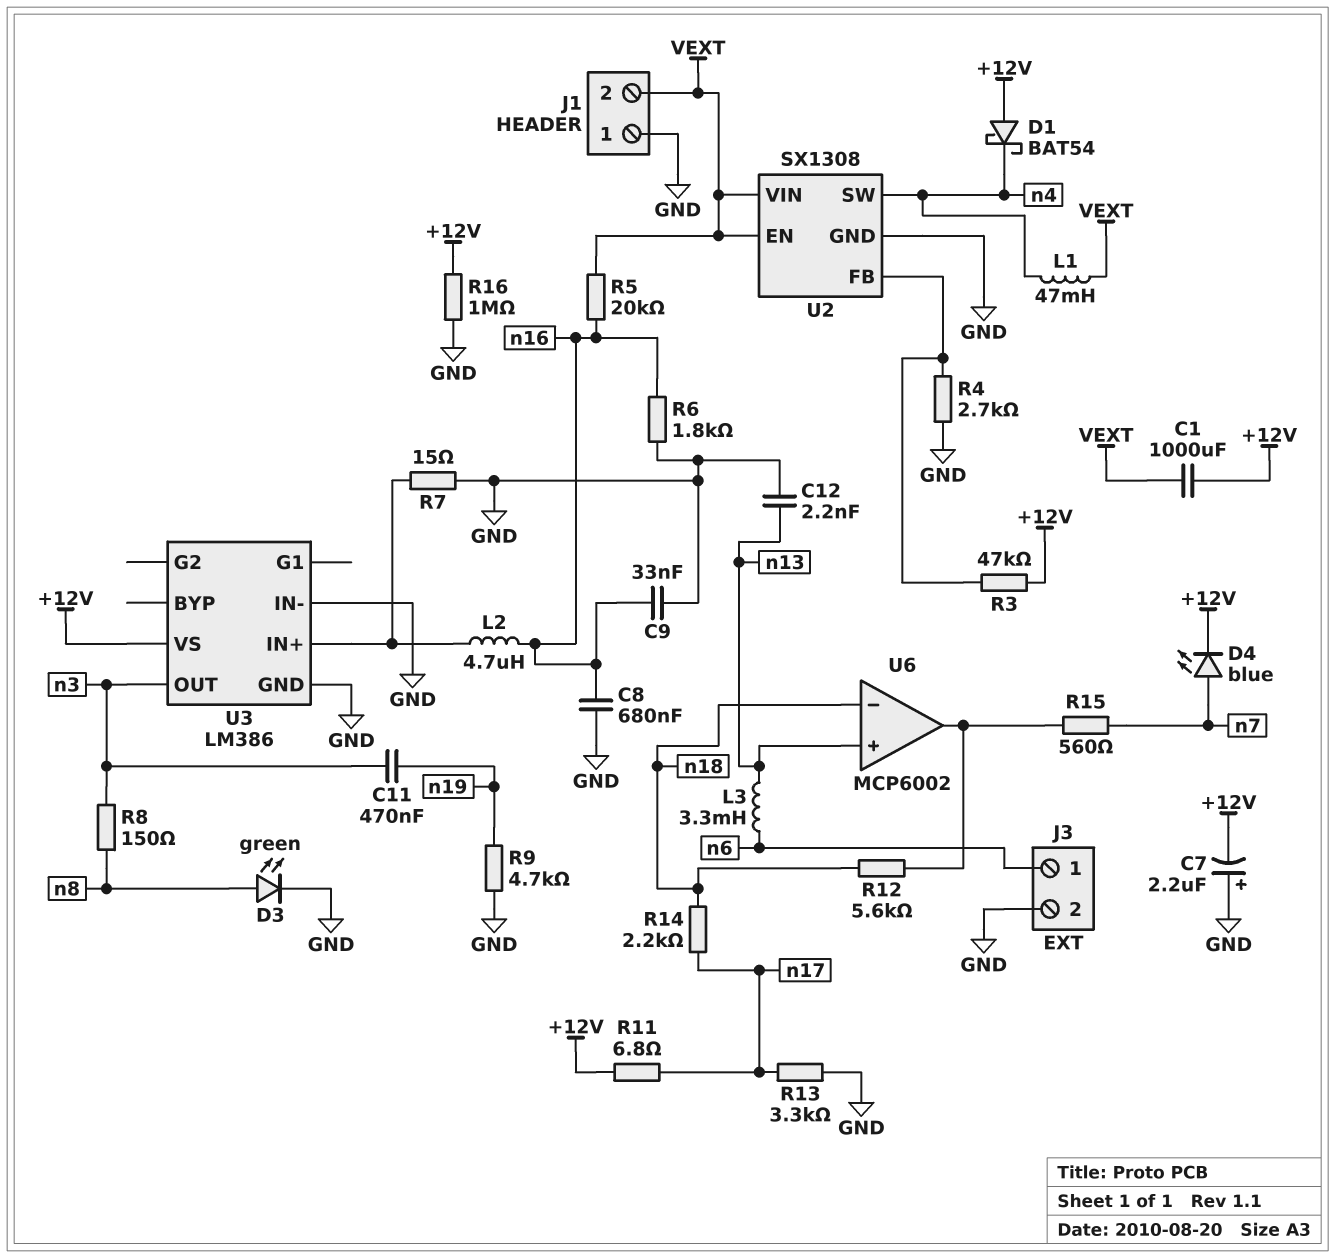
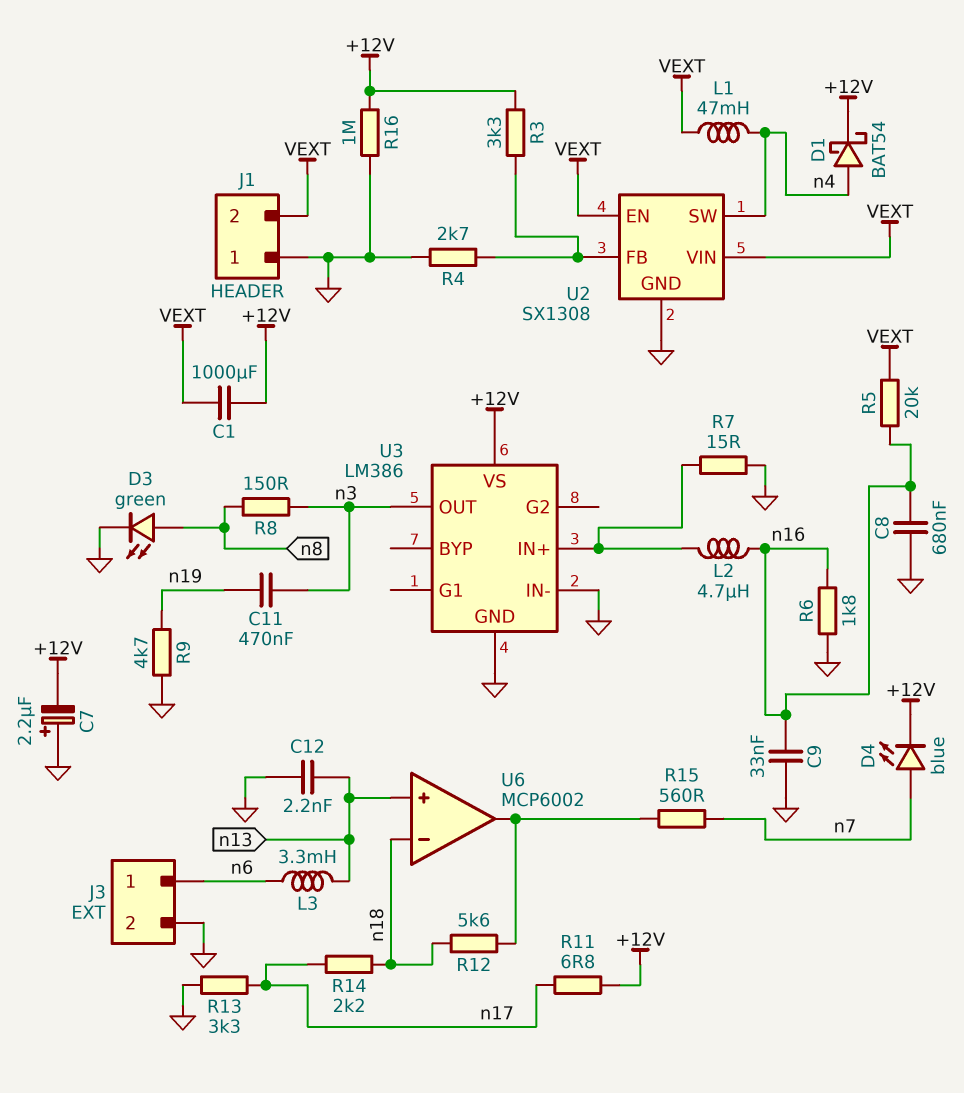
D1: schottky BAT54 (A +12V, K n4) -> schottky BAT54 (A n4, K +12V)
R3: 47k (+12V, U2/FB) -> 3.3k (+12V, U2/FB)

